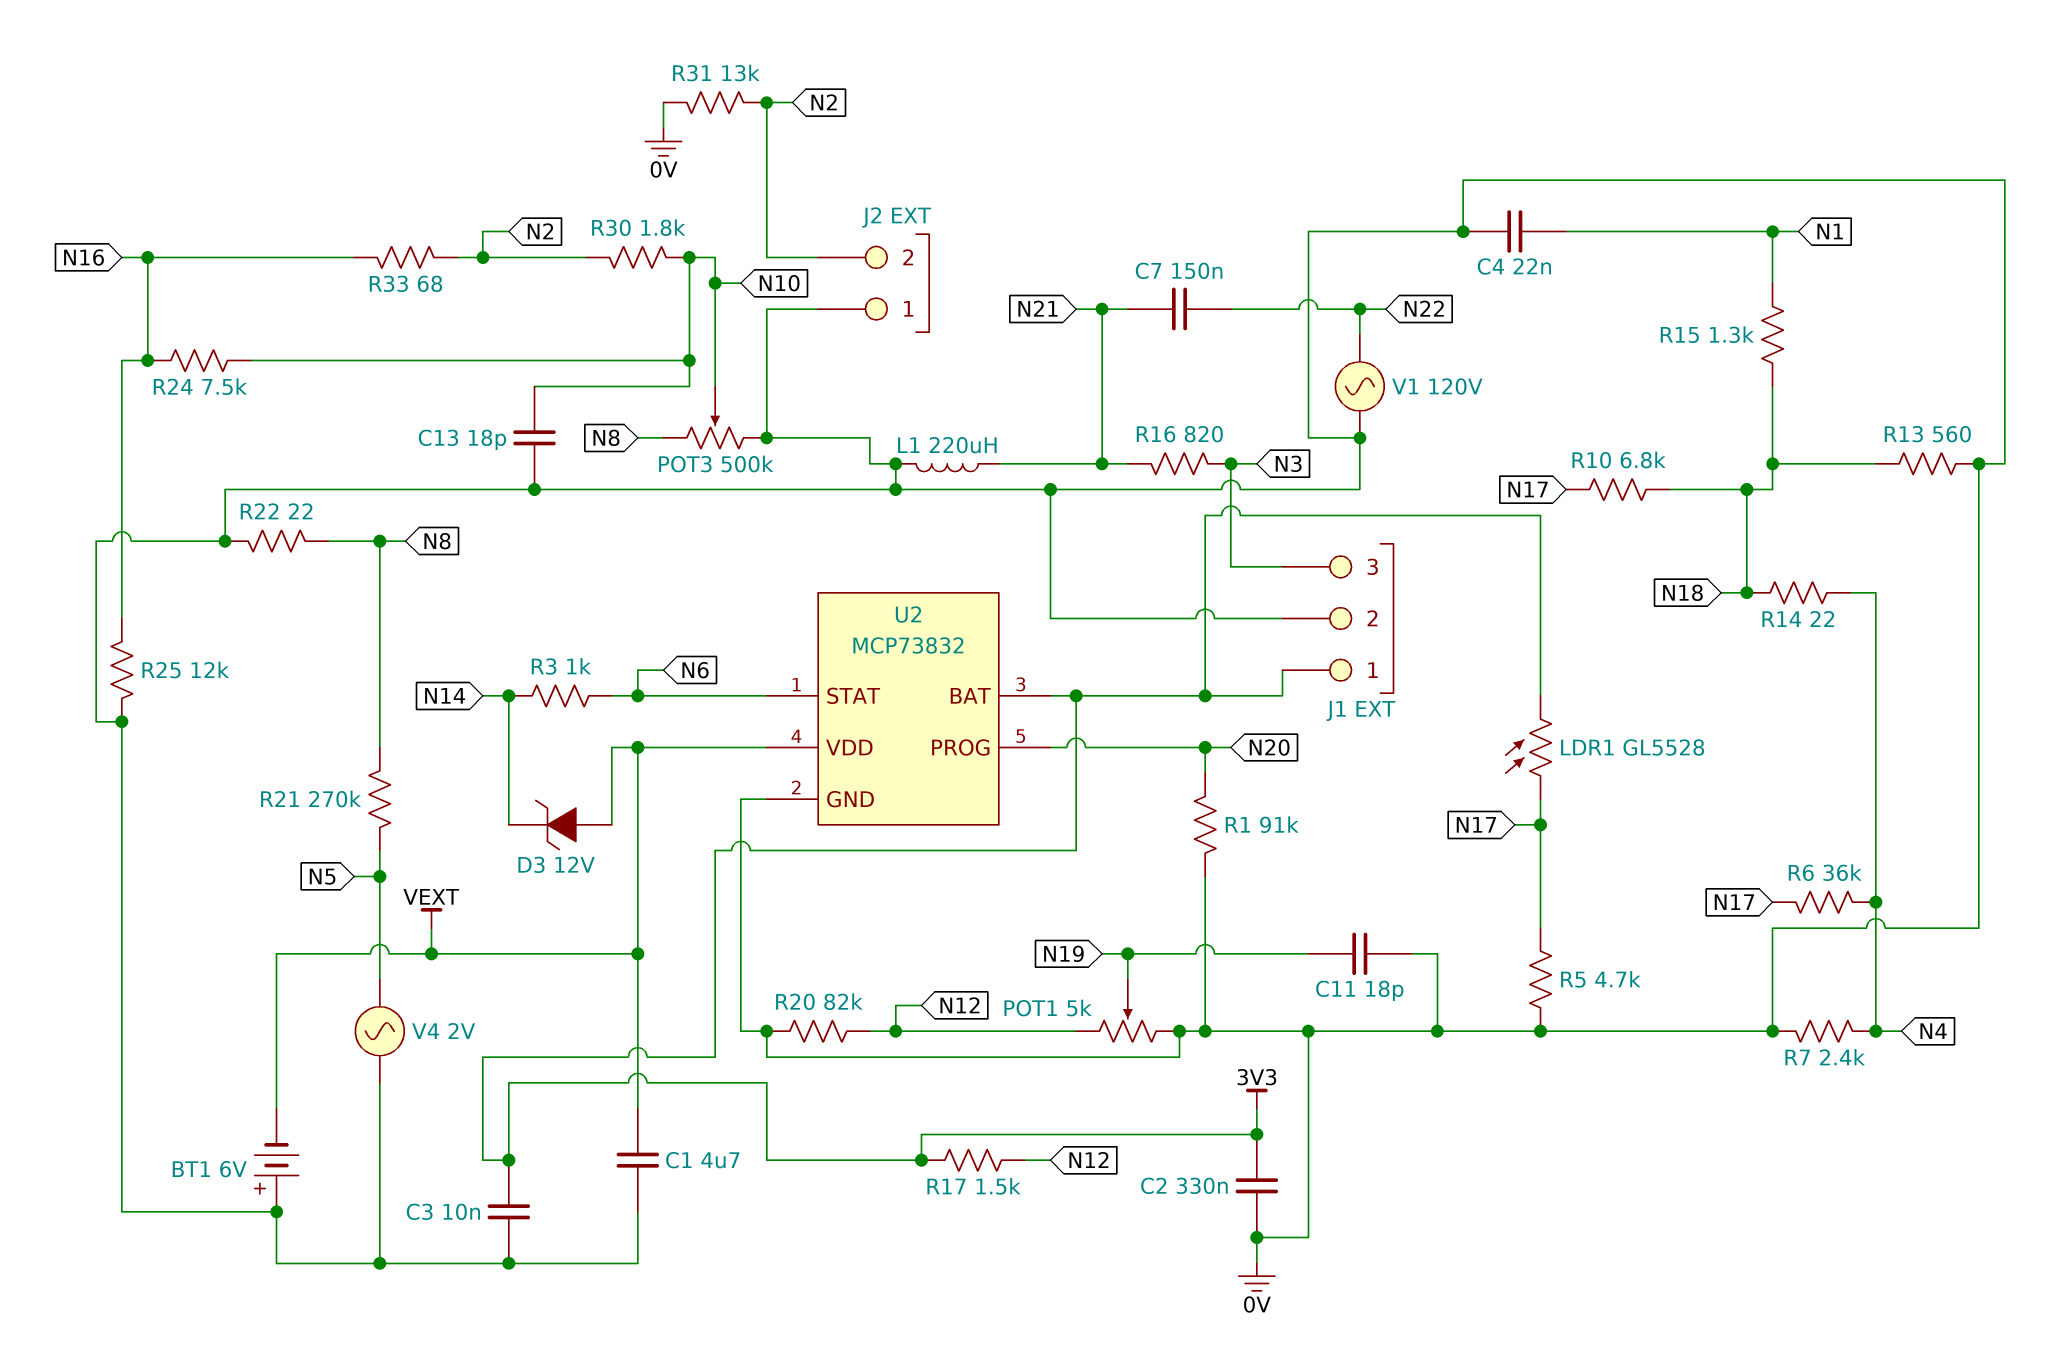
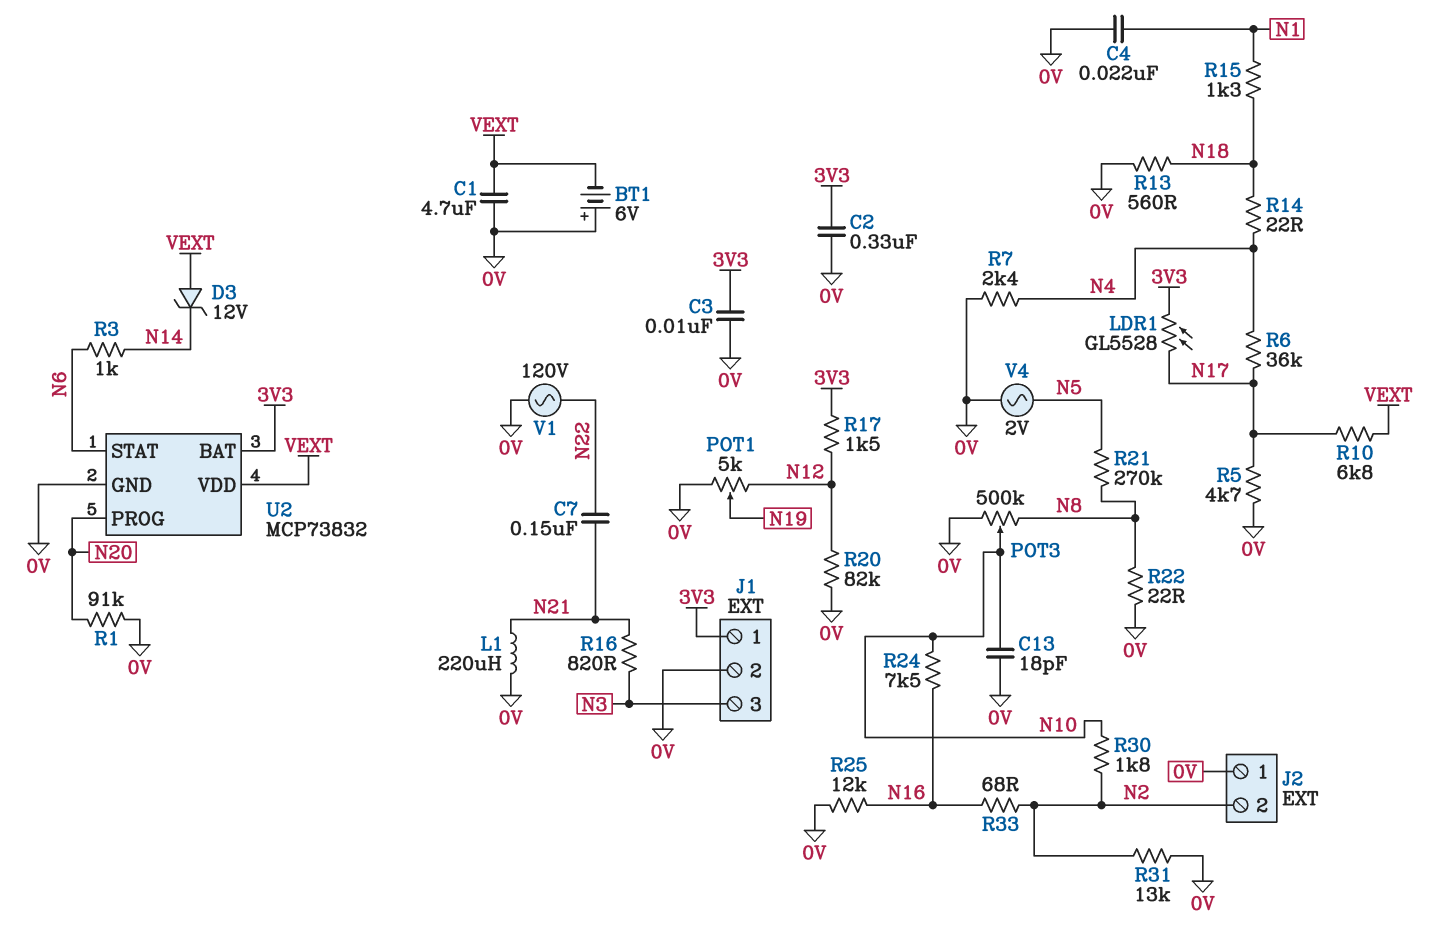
C11: 18pF (0V, N19) -> none
R10: 6.8k (N17, N18) -> 6.8k (N17, VEXT)

